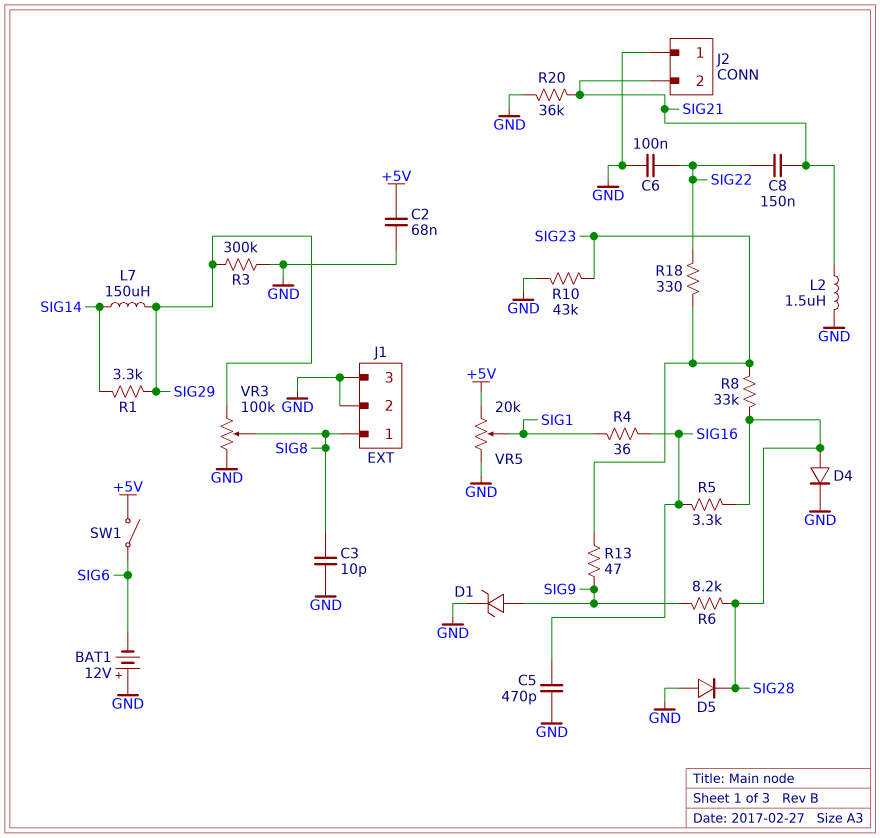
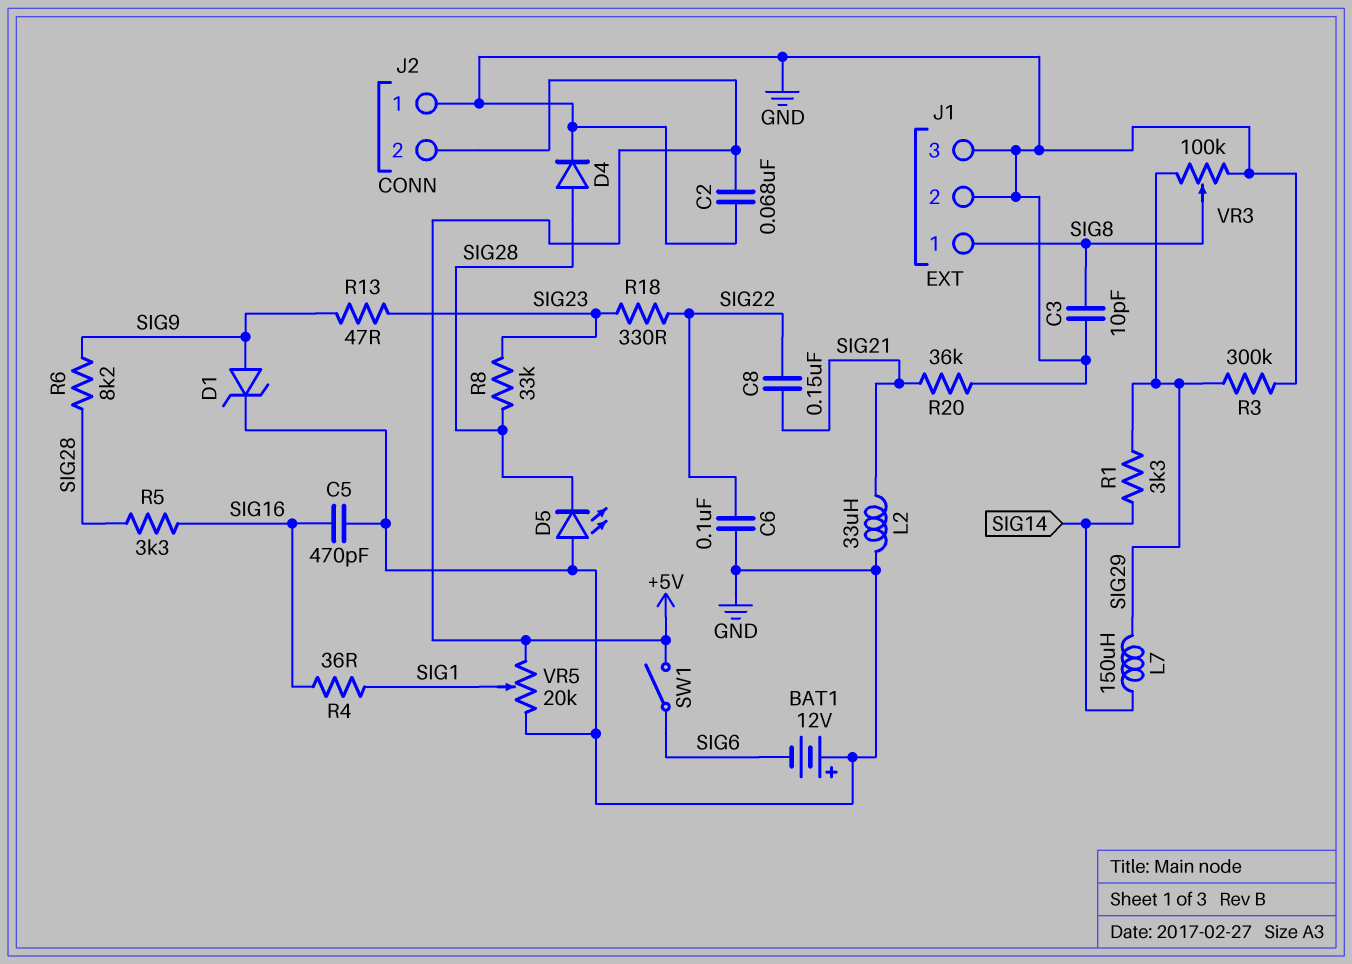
D5: diode (A GND, K SIG28) -> LED (A GND, K SIG28)
J2 pin 2: SIG21 -> +5V
L2: 1.5uH (GND, SIG21) -> 33uH (GND, SIG21)
R10: 43k (GND, SIG23) -> none

